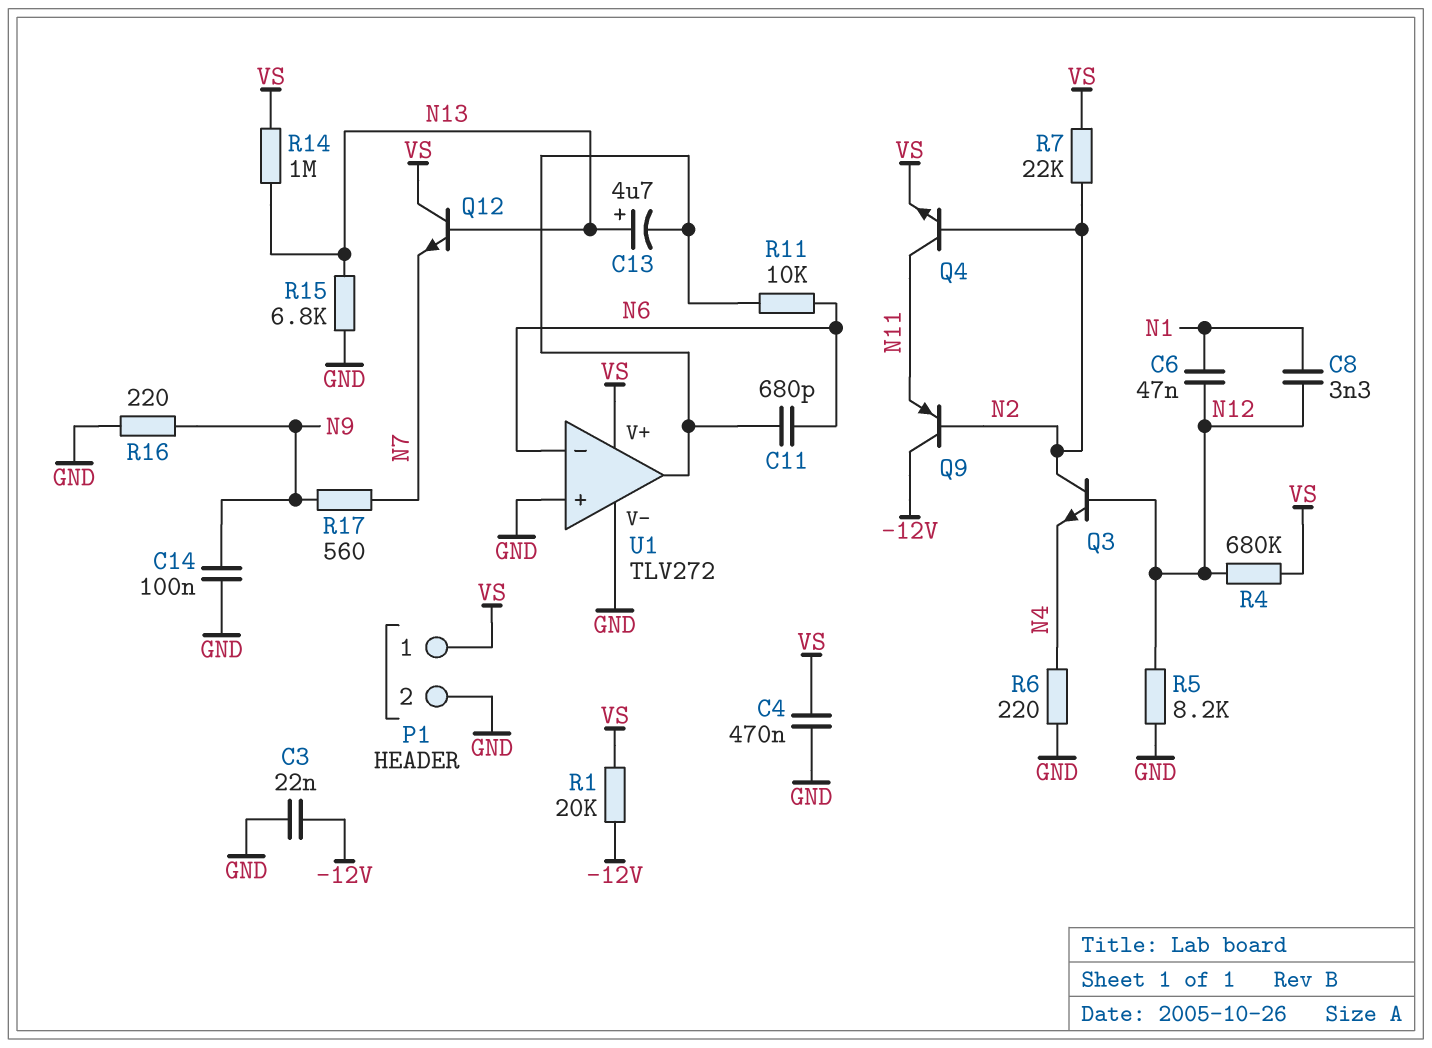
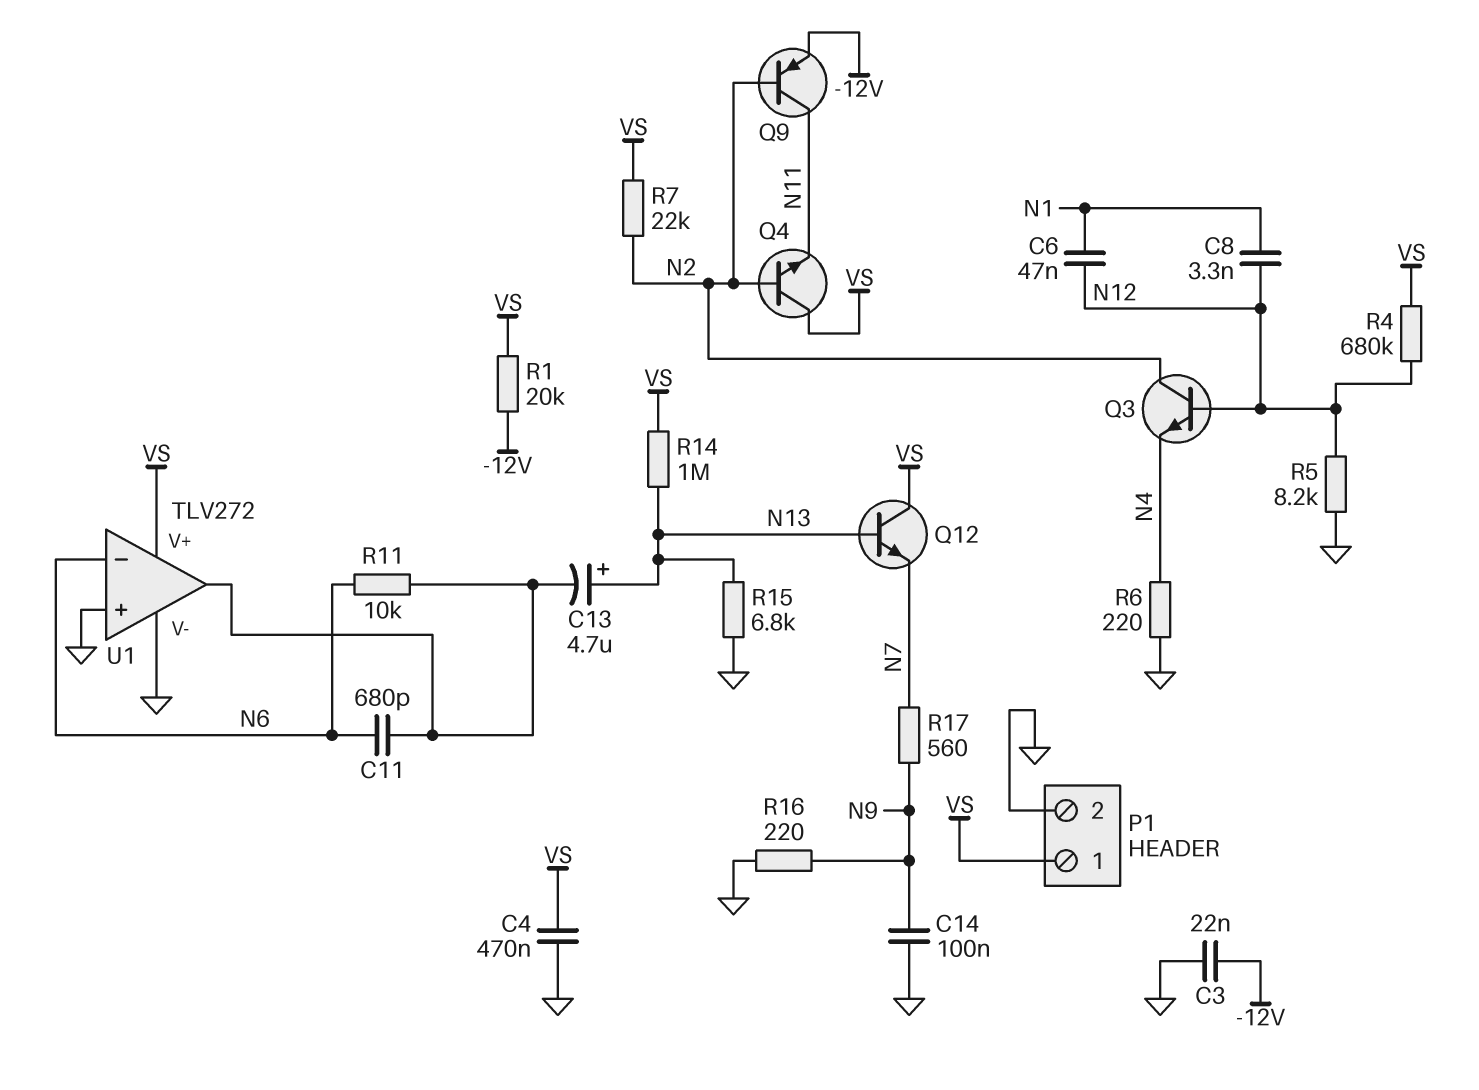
Q4: NPN (B N2, C N11, E VS) -> NPN (B N2, C VS, E N11)
Q9: PNP (B N2, C -12V, E N11) -> PNP (B N2, C N11, E -12V)

